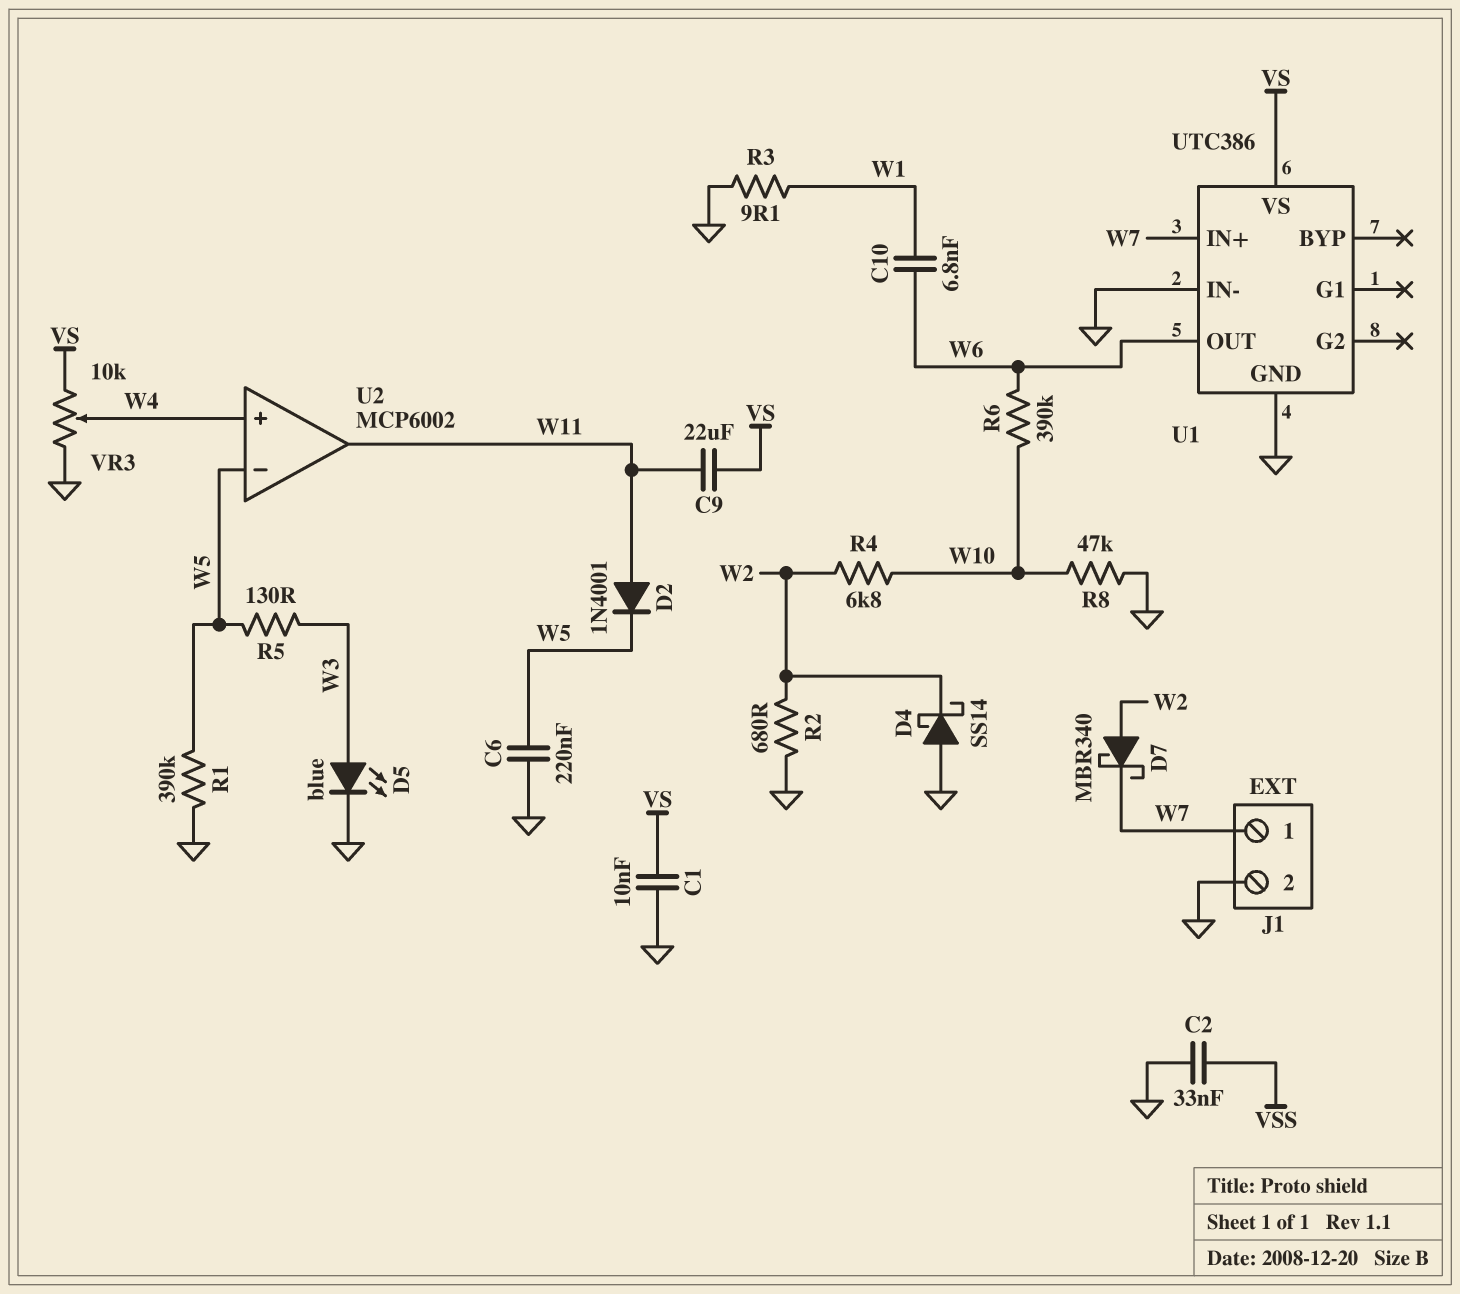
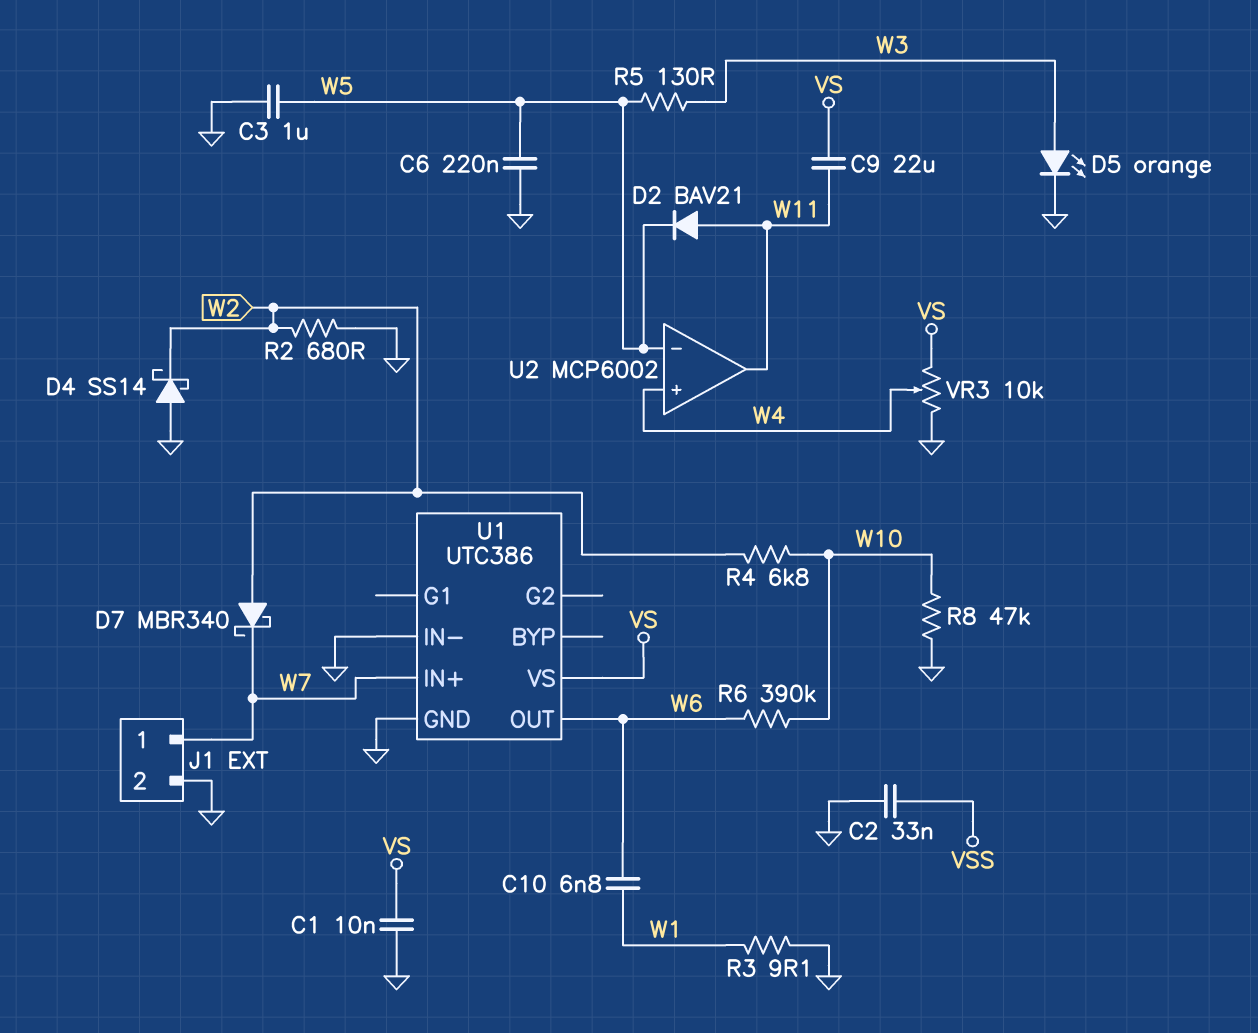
C3: none -> 1uF (GND, W5)
D2: diode 1N4001 (A W11, K W5) -> diode BAV21 (A W11, K W5)
D5: LED blue (A W3, K GND) -> LED orange (A W3, K GND)
R1: 390k (GND, W5) -> none

